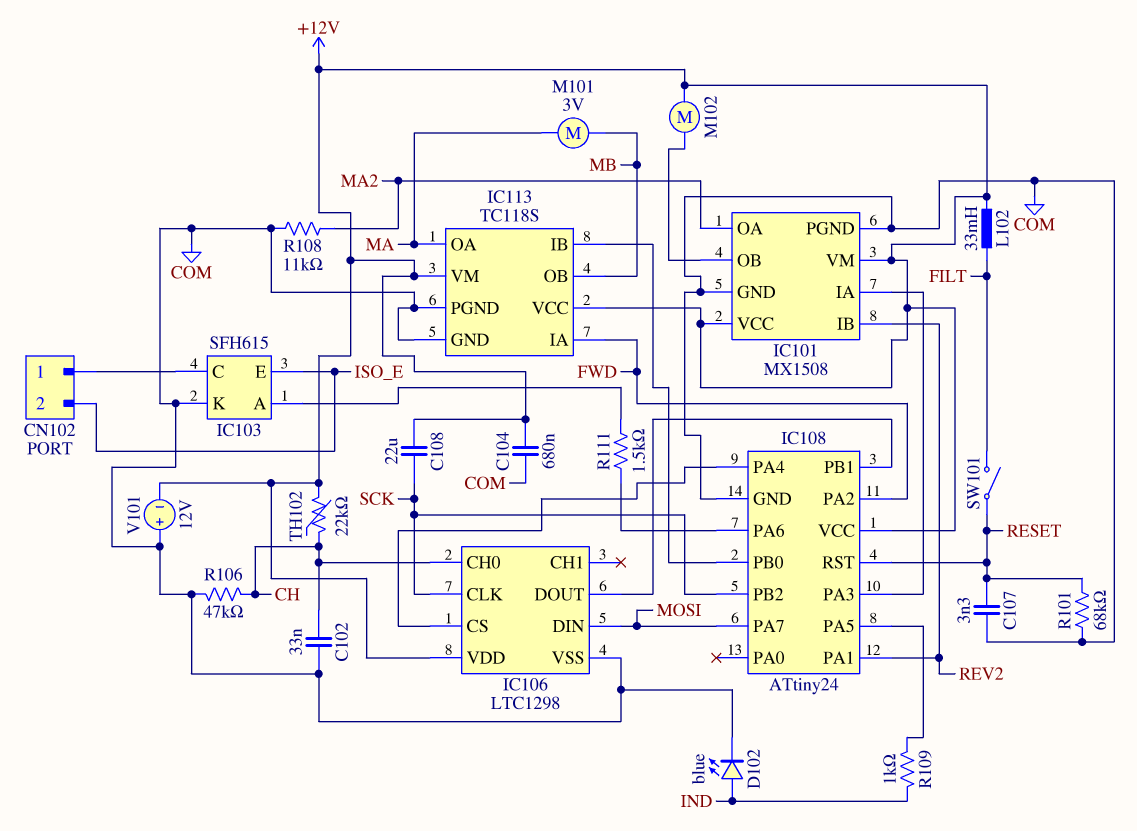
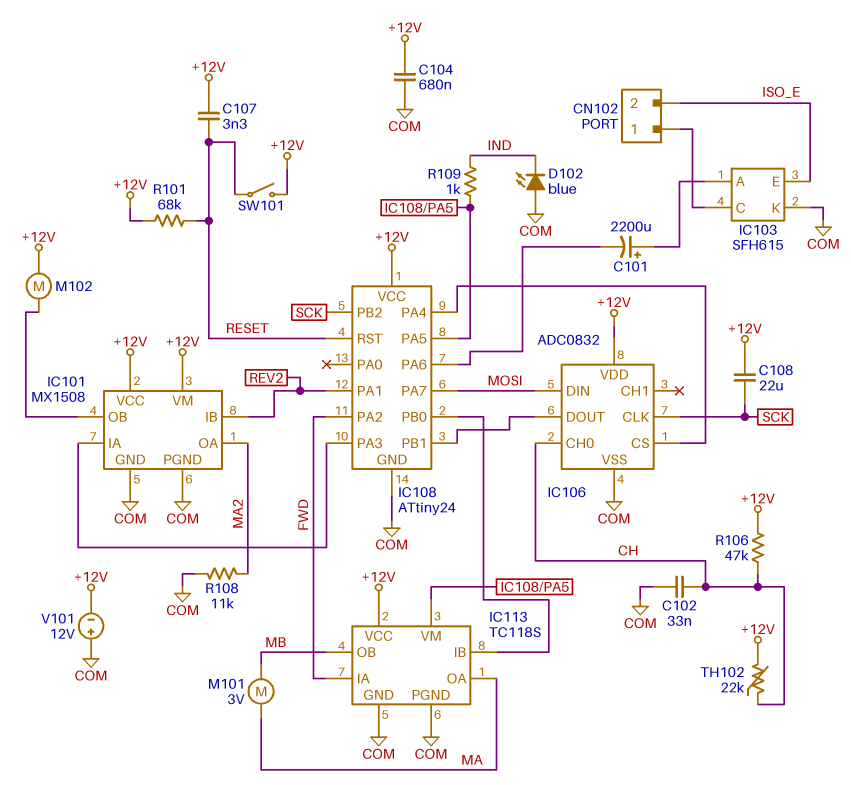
C101: none -> 2200uF (plus IC103/A, minus IC108/PA6)
C107: 3.3nF (COM, RESET) -> 3.3nF (+12V, RESET)
D102: LED blue (A IND, K COM) -> LED blue (A COM, K IND)
IC106: LTC1298 -> ADC0832
IC113 pin VM: +12V -> IC108/PA5
L102: 33mH (+12V, FILT) -> none
R101: 68k (COM, RESET) -> 68k (+12V, RESET)
R106: 47k (CH, COM) -> 47k (+12V, CH)
R111: 1.5k (IC103/A, IC108/PA6) -> none
SW101: switch (FILT, RESET) -> switch (+12V, RESET)

